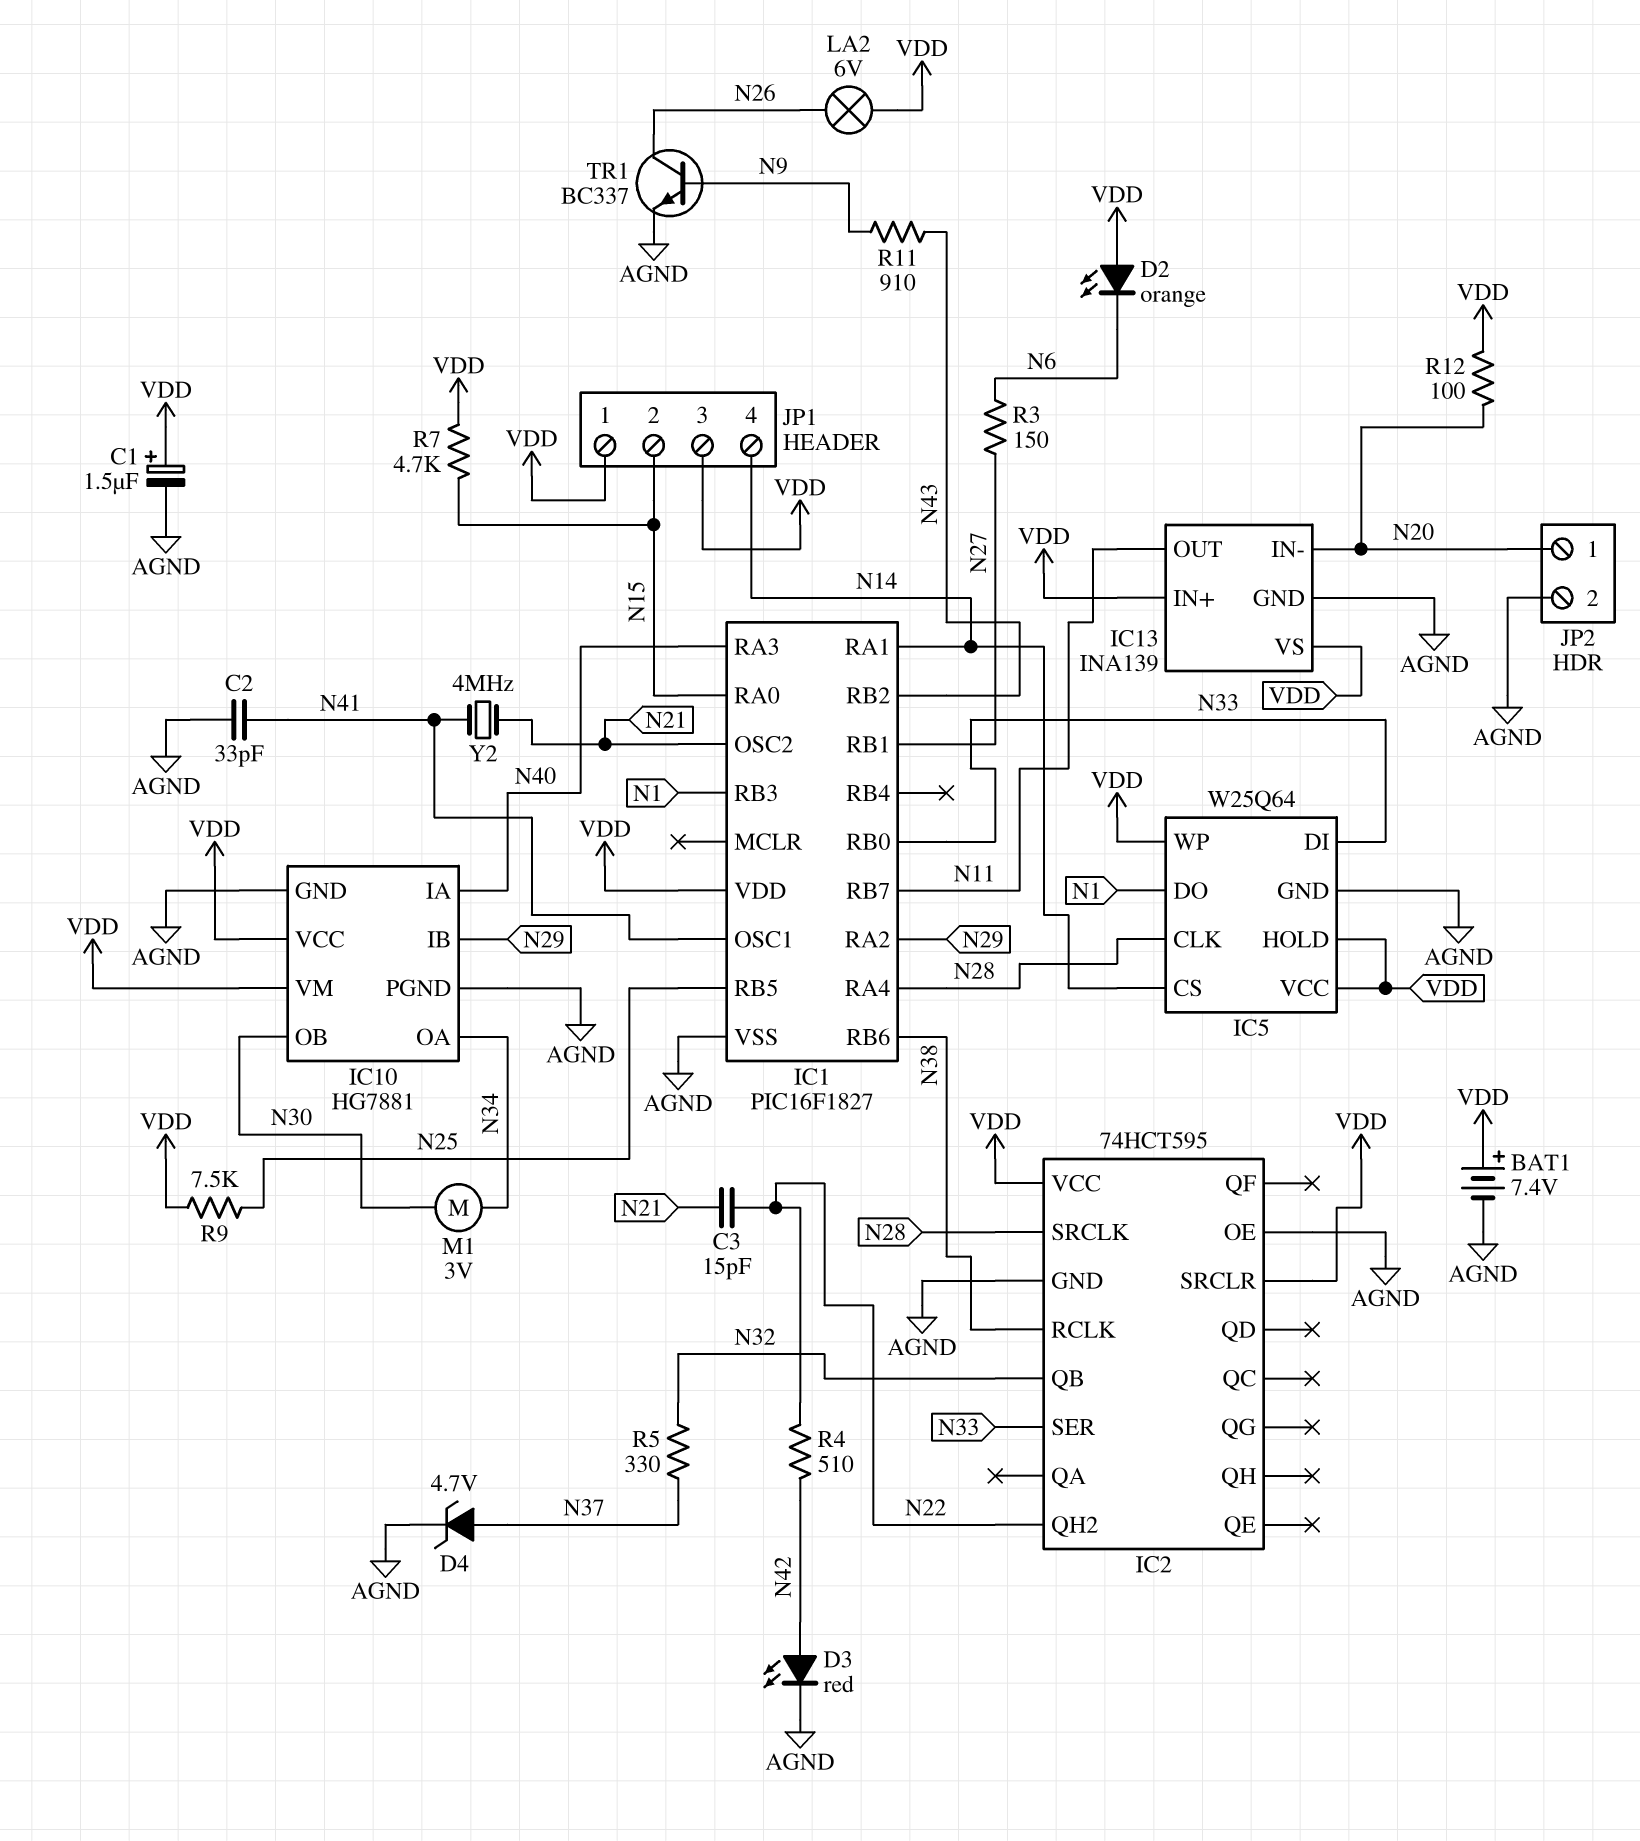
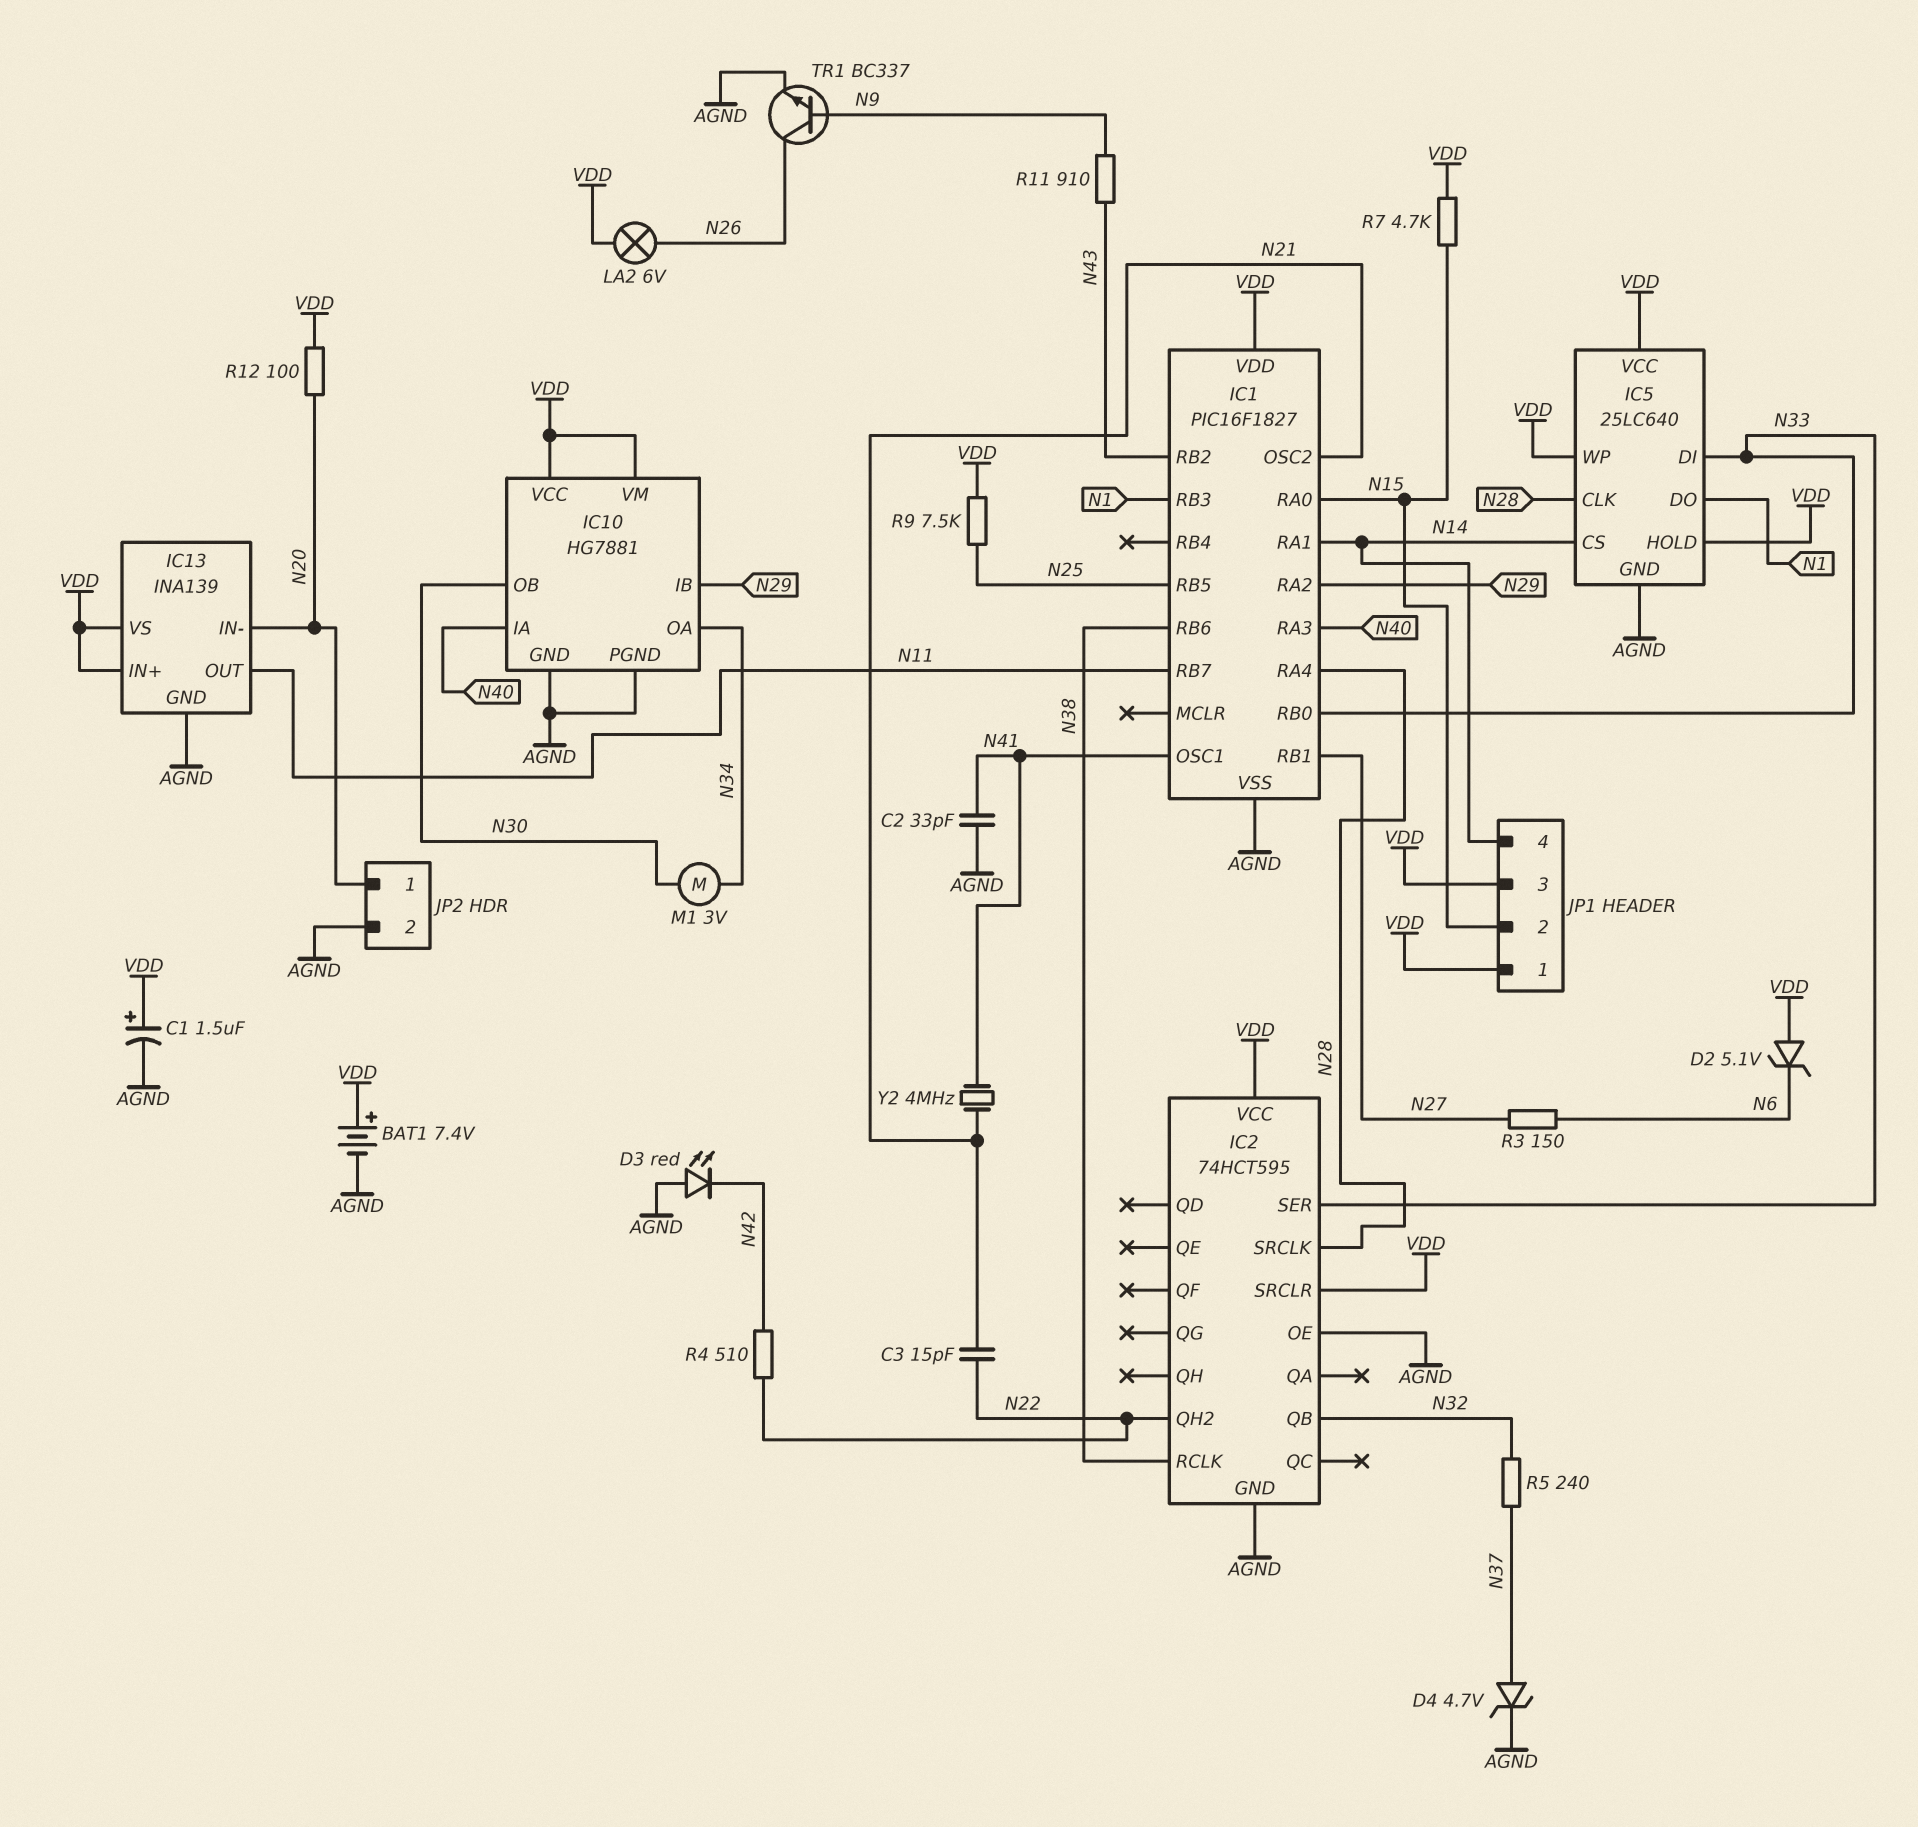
D2: LED orange (A VDD, K N6) -> zener 5.1V (A VDD, K N6)
D3: LED red (A N42, K AGND) -> LED red (A AGND, K N42)
IC5: W25Q64 -> 25LC640
R5: 330 (N32, N37) -> 240 (N32, N37)

